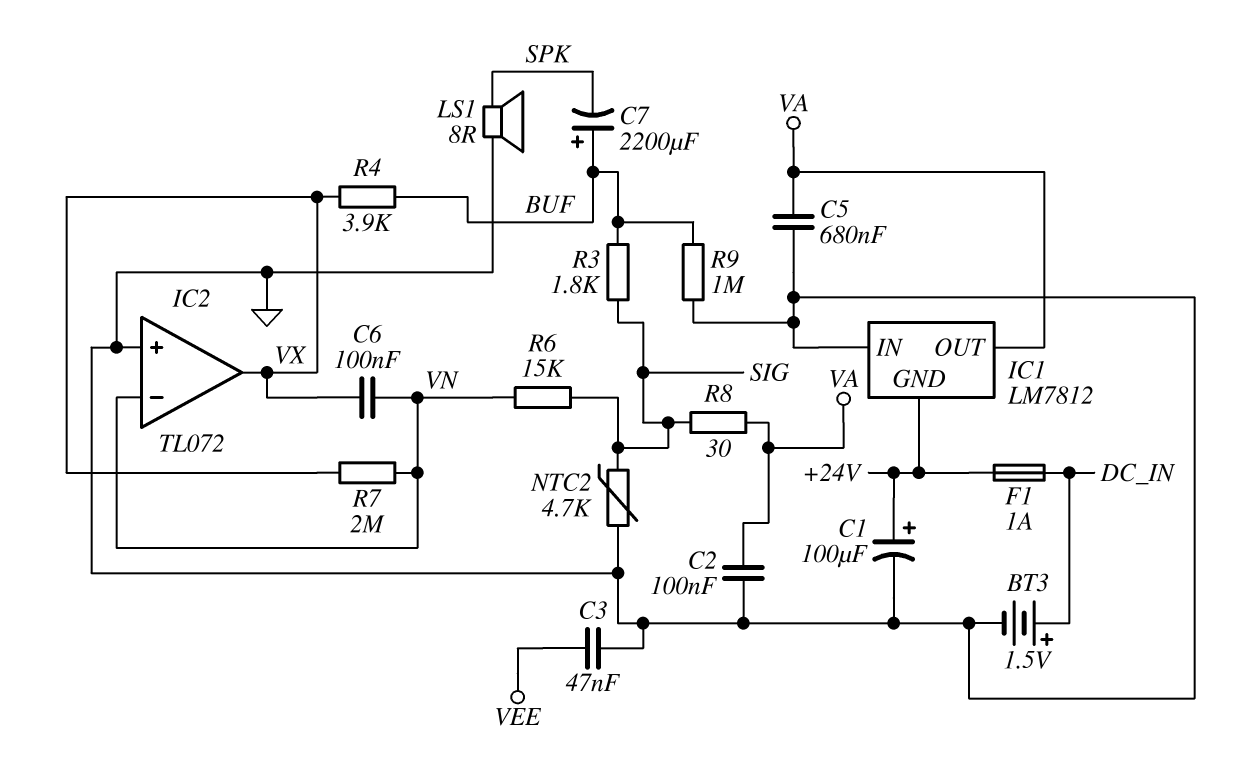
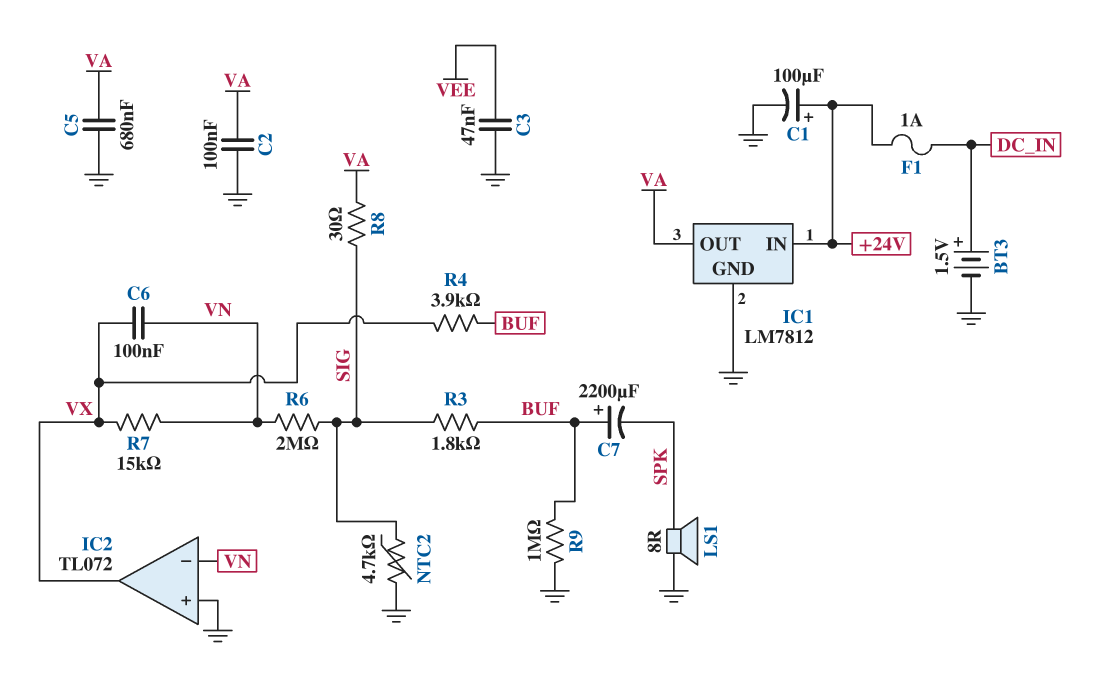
IC1 pin GND: +24V -> GND
IC1 pin IN: GND -> +24V
R6: 15k (SIG, VN) -> 2M (SIG, VN)
R7: 2M (VN, VX) -> 15k (VN, VX)

